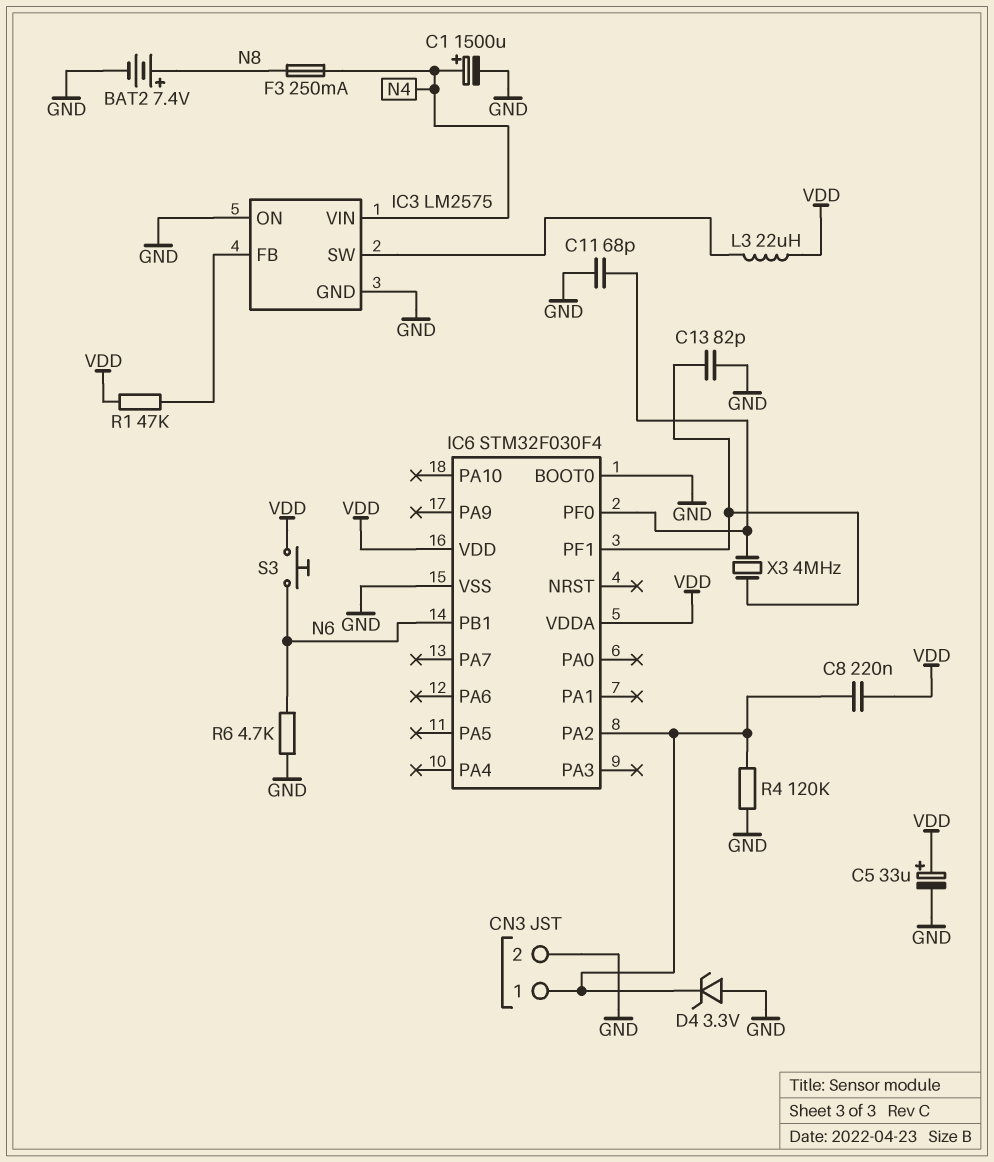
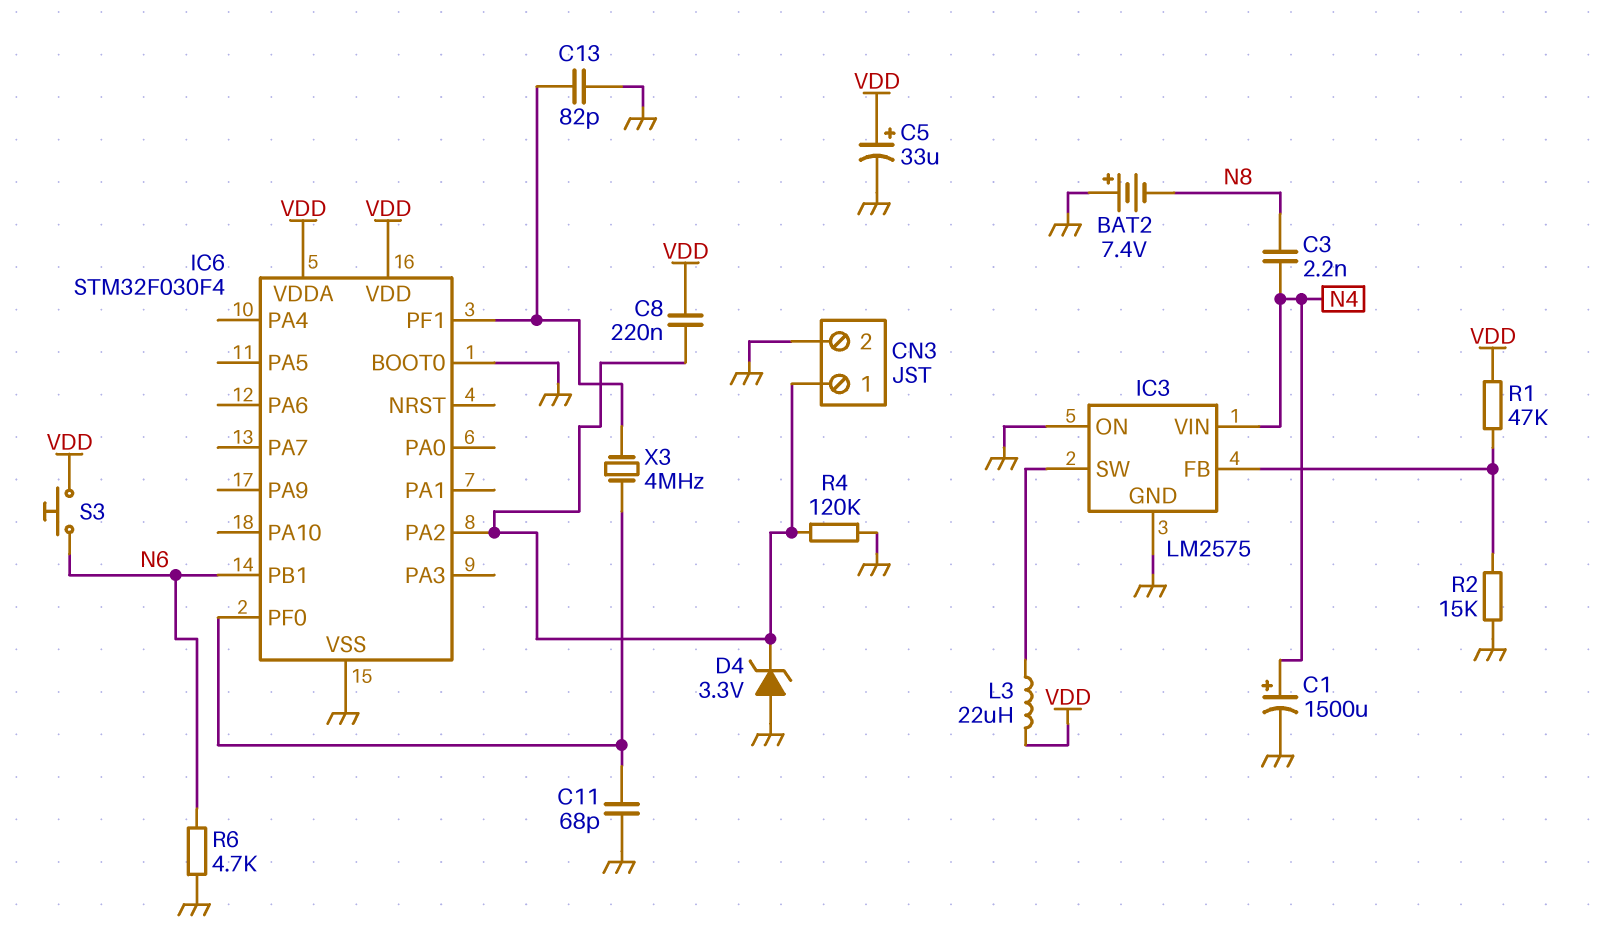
BAT2: 7.4V (plus N8, minus GND) -> 7.4V (plus GND, minus N8)
C3: none -> 2.2nF (N4, N8)
F3: 250mA (N4, N8) -> none
R2: none -> 15k (GND, IC3/FB)

